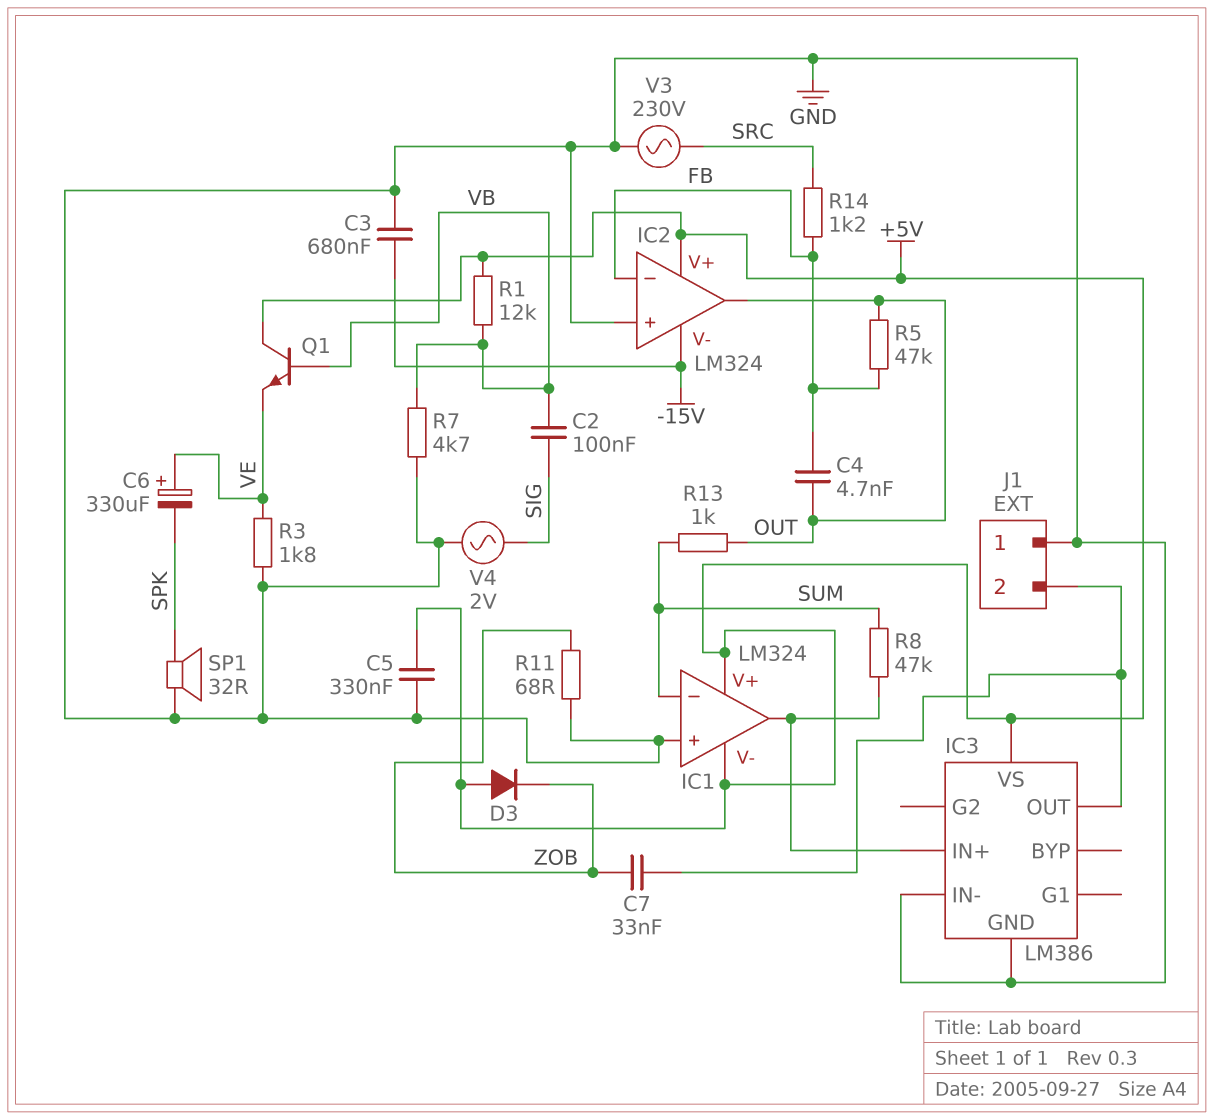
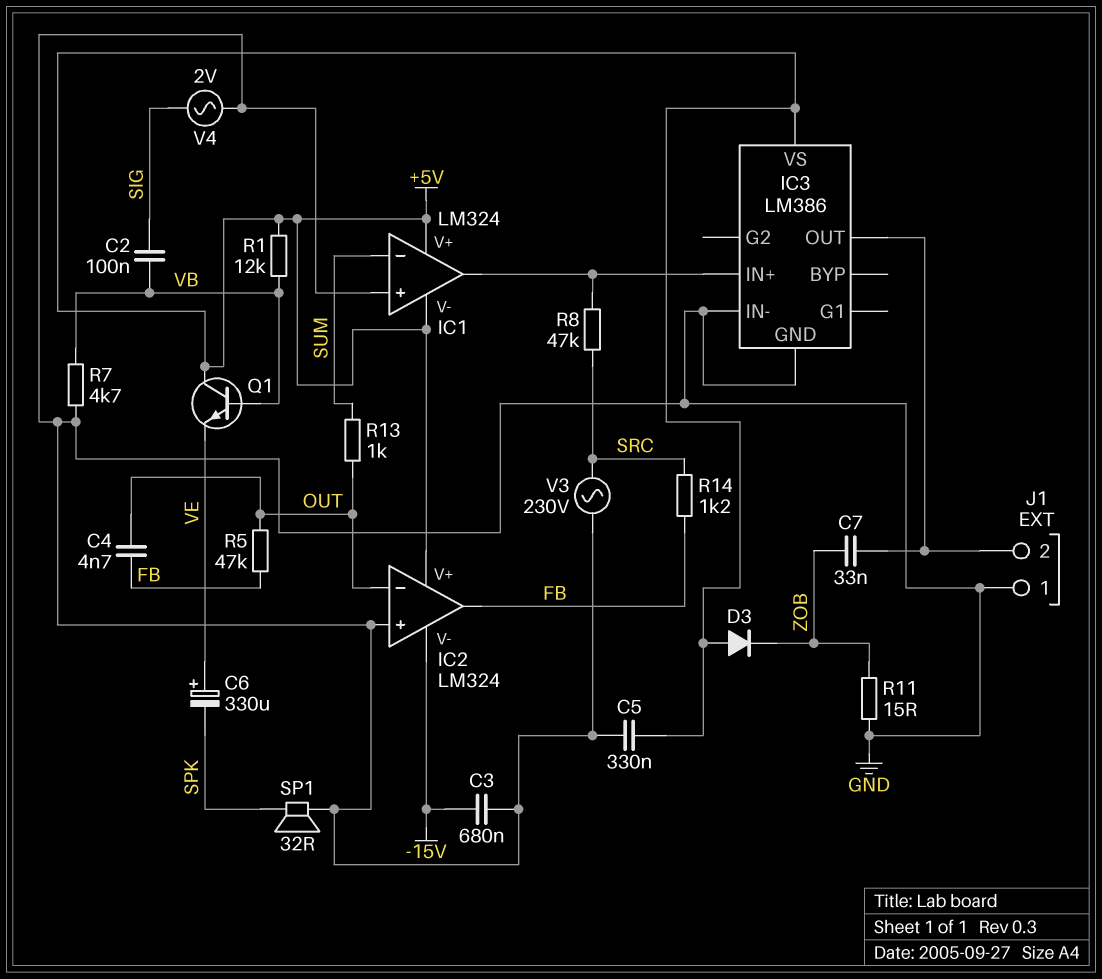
IC2 pin in-: FB -> OUT
IC2 pin out: OUT -> FB
R3: 1.8k (GND, VE) -> none
R8: 47k (IC1/out, SUM) -> 47k (IC1/out, SRC)
R11: 68 (GND, ZOB) -> 15 (GND, ZOB)

